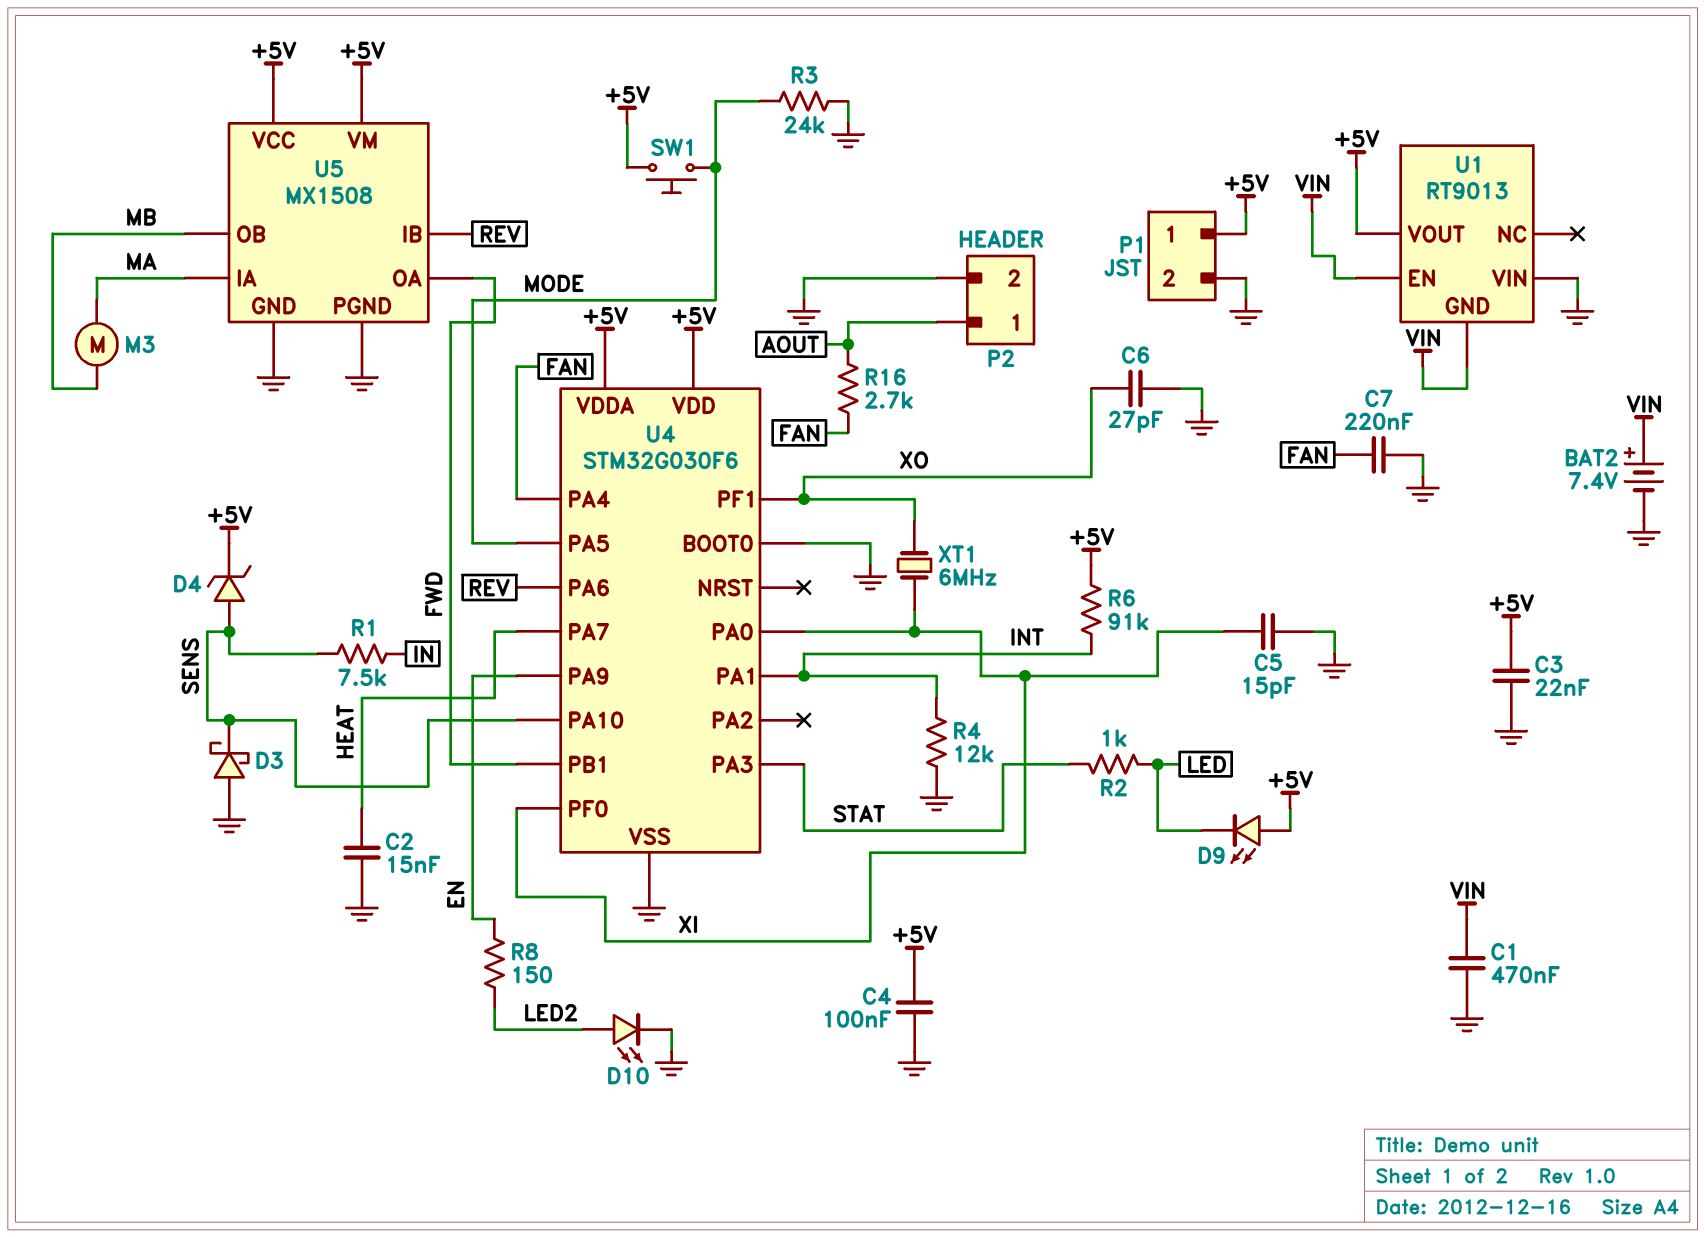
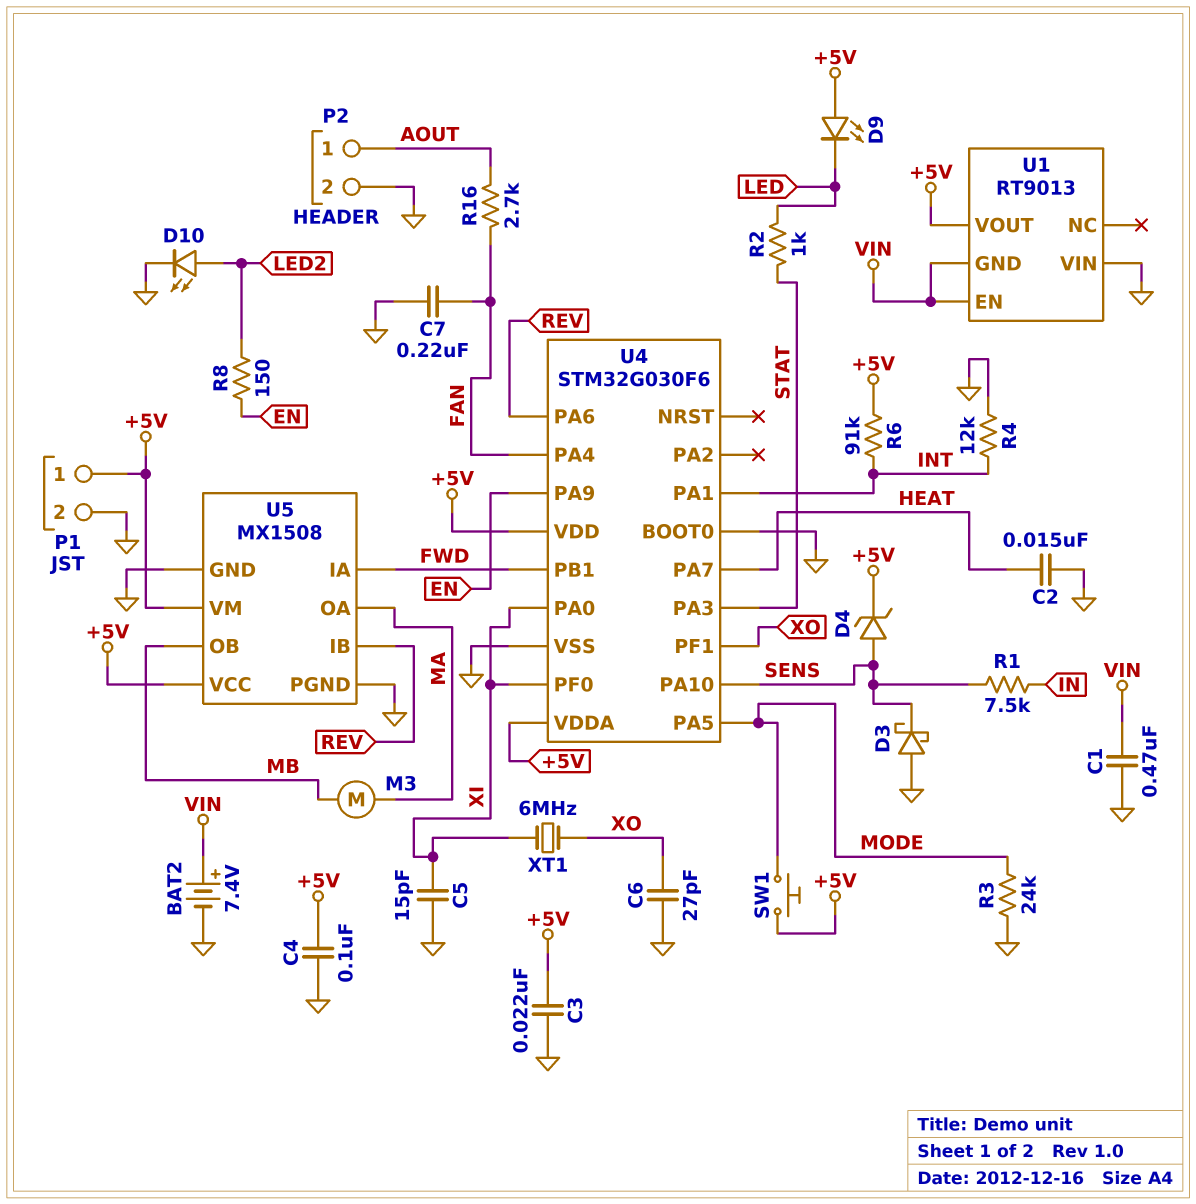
U5 pin IA: MA -> FWD
U5 pin OA: FWD -> MA

